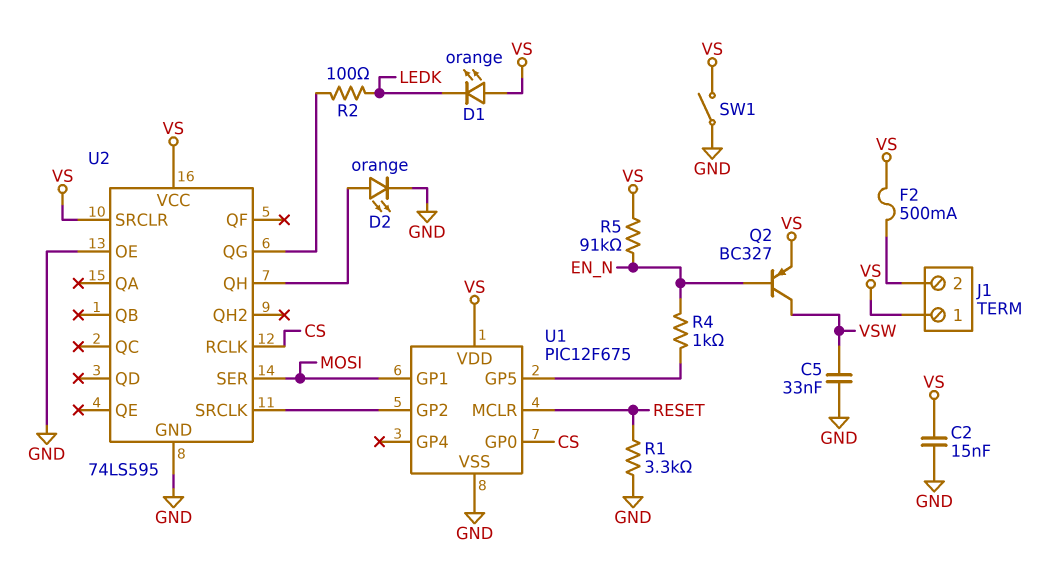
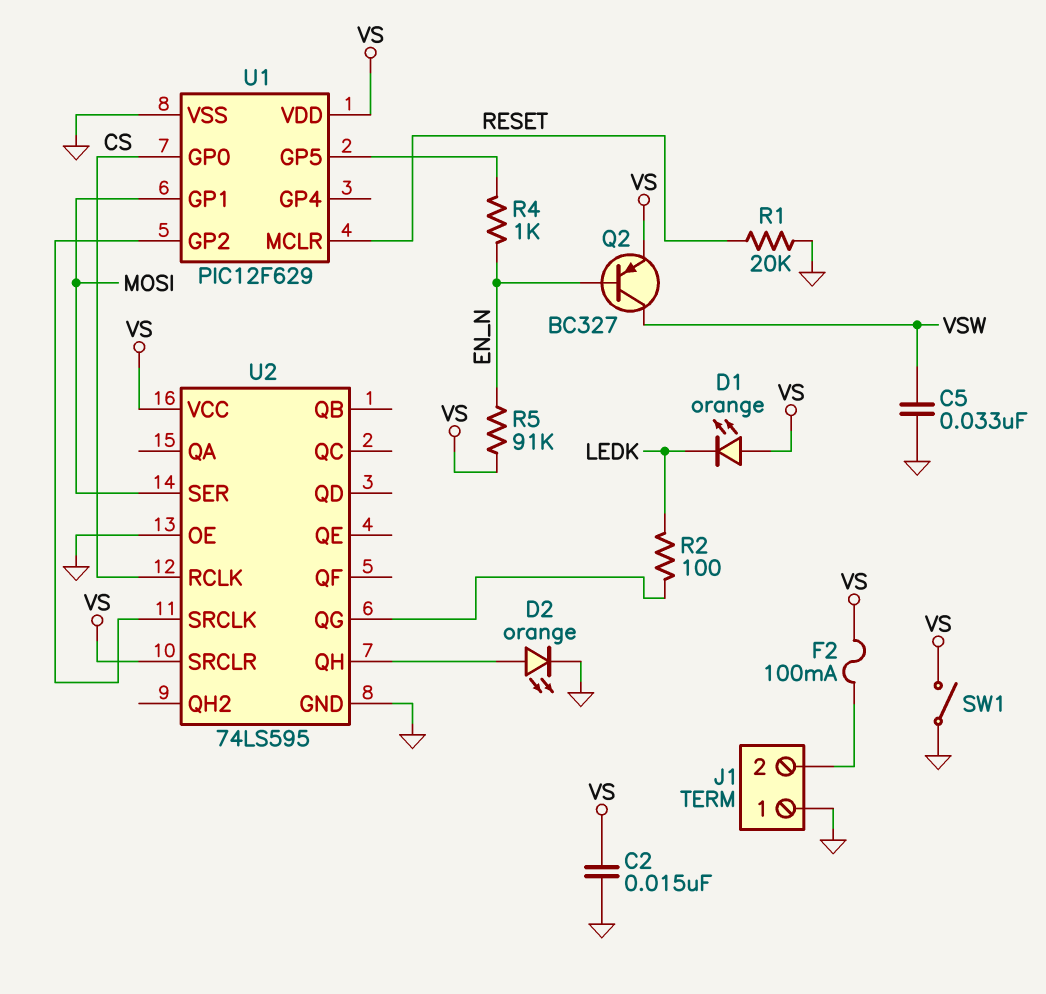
F2: 500mA (J1/2, VS) -> 100mA (J1/2, VS)
J1 pin 1: VS -> GND
R1: 3.3k (GND, RESET) -> 20k (GND, RESET)
U1: PIC12F675 -> PIC12F629

